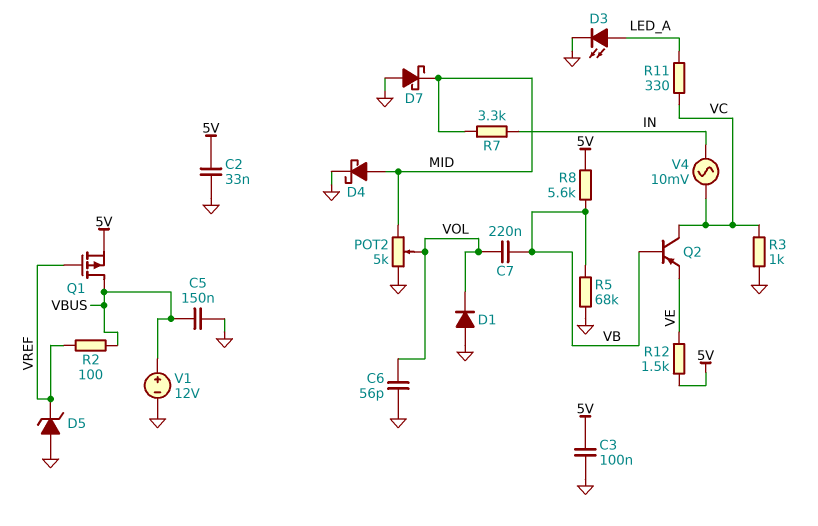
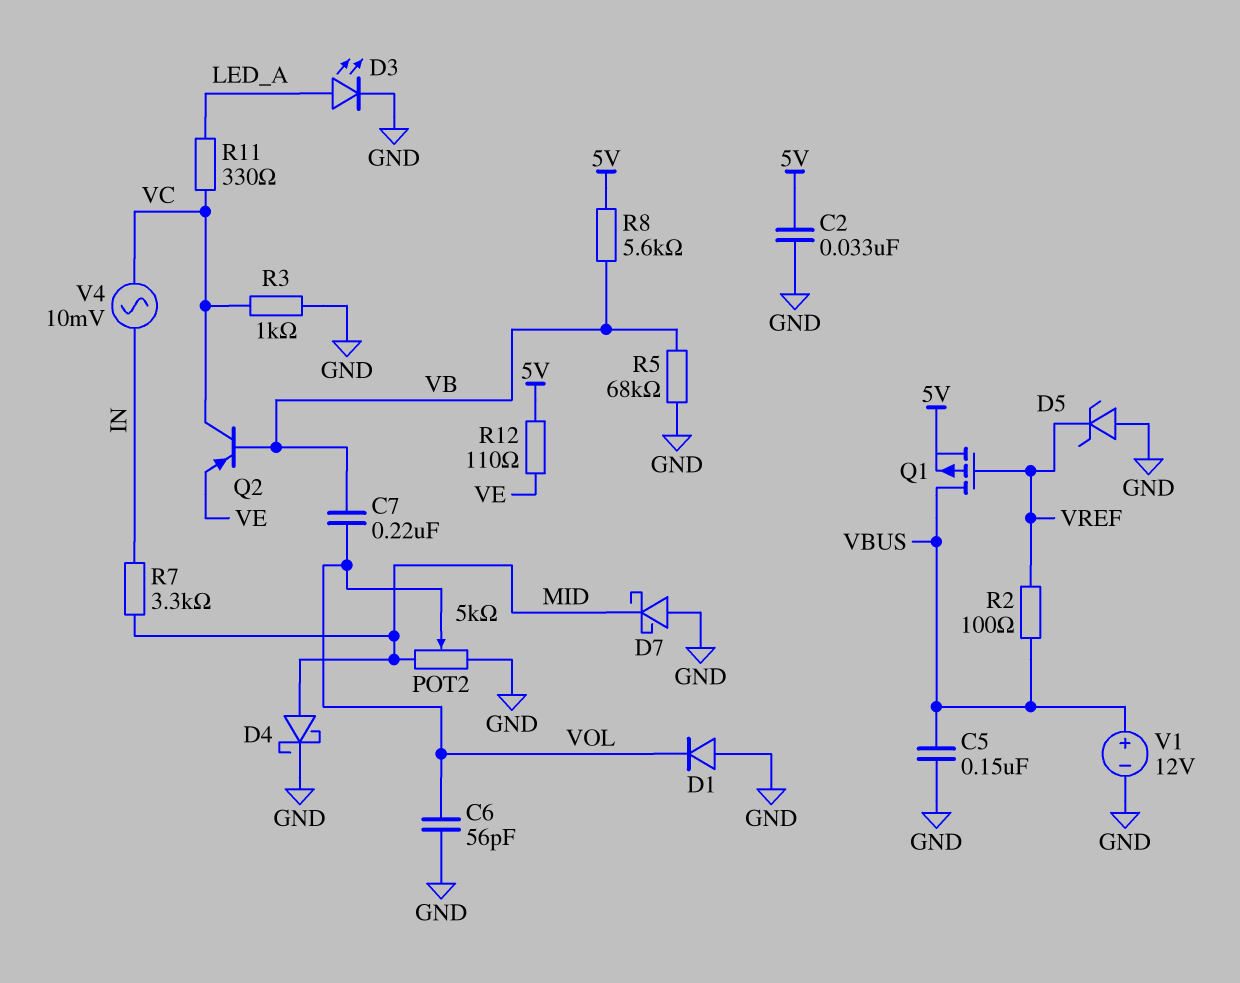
C3: 100nF (5V, GND) -> none
R12: 1.5k (5V, VE) -> 110 (5V, VE)

